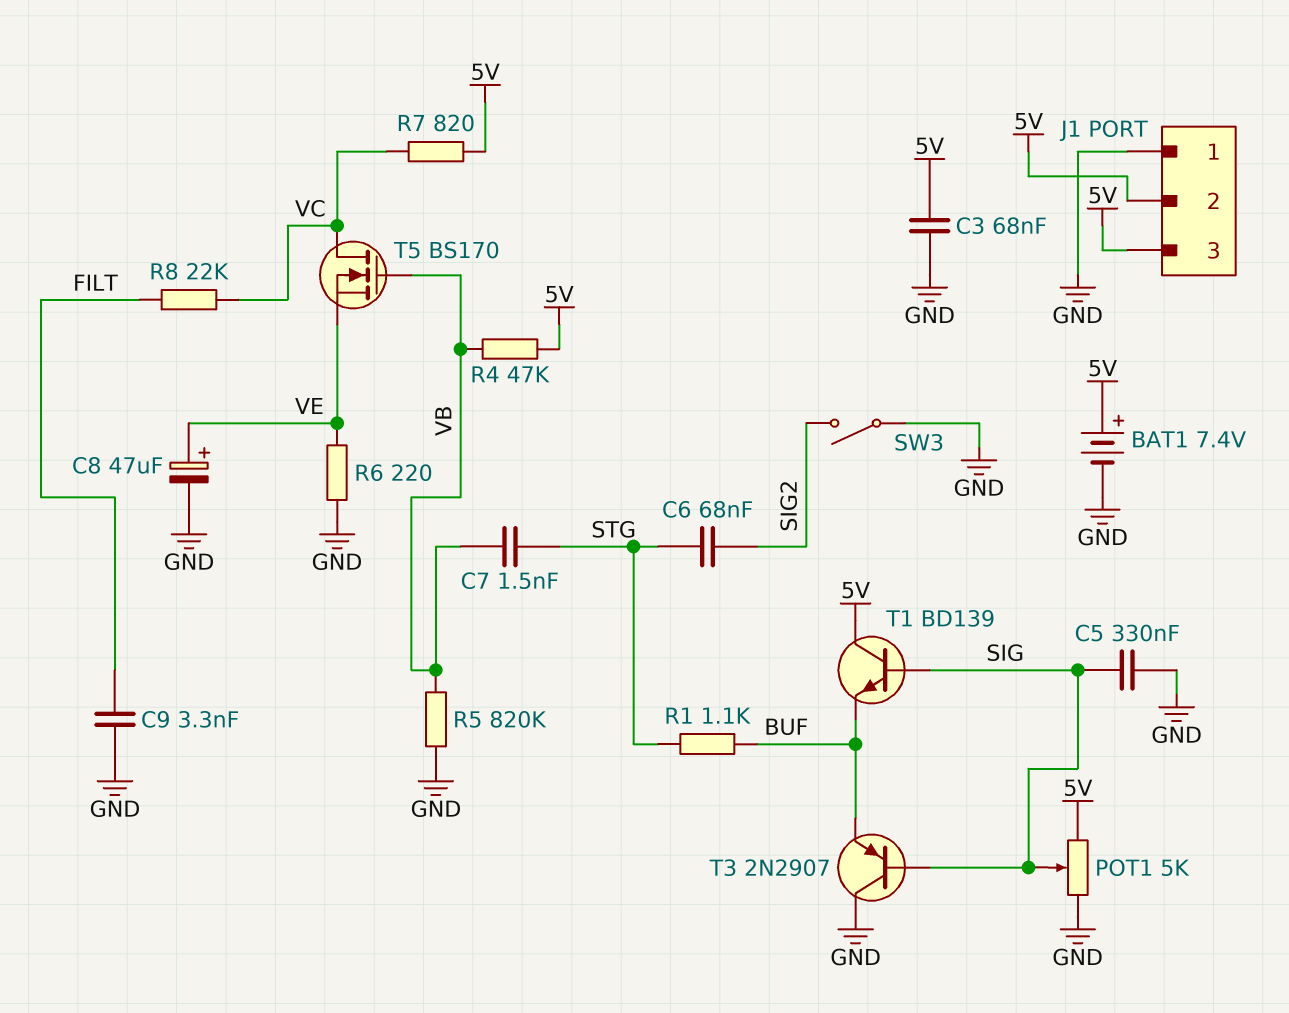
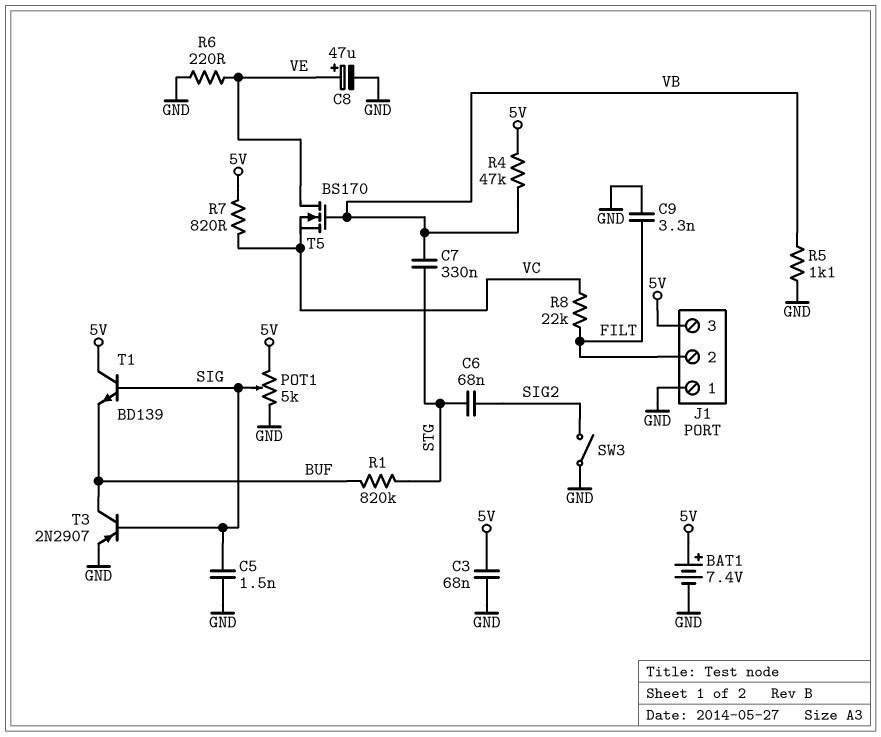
C5: 330nF (GND, SIG) -> 1.5nF (GND, SIG)
C7: 1.5nF (STG, VB) -> 330nF (STG, VB)
J1 pin 2: 5V -> FILT
R1: 1.1k (BUF, STG) -> 820k (BUF, STG)
R5: 820k (GND, VB) -> 1.1k (GND, VB)
T3: PNP 2N2907 (B SIG, C GND, E BUF) -> PNP 2N2907 (B SIG, C BUF, E GND)
T5: NMOS BS170 (G VB, D VC, S VE) -> NMOS BS170 (G VB, D VE, S VC)

